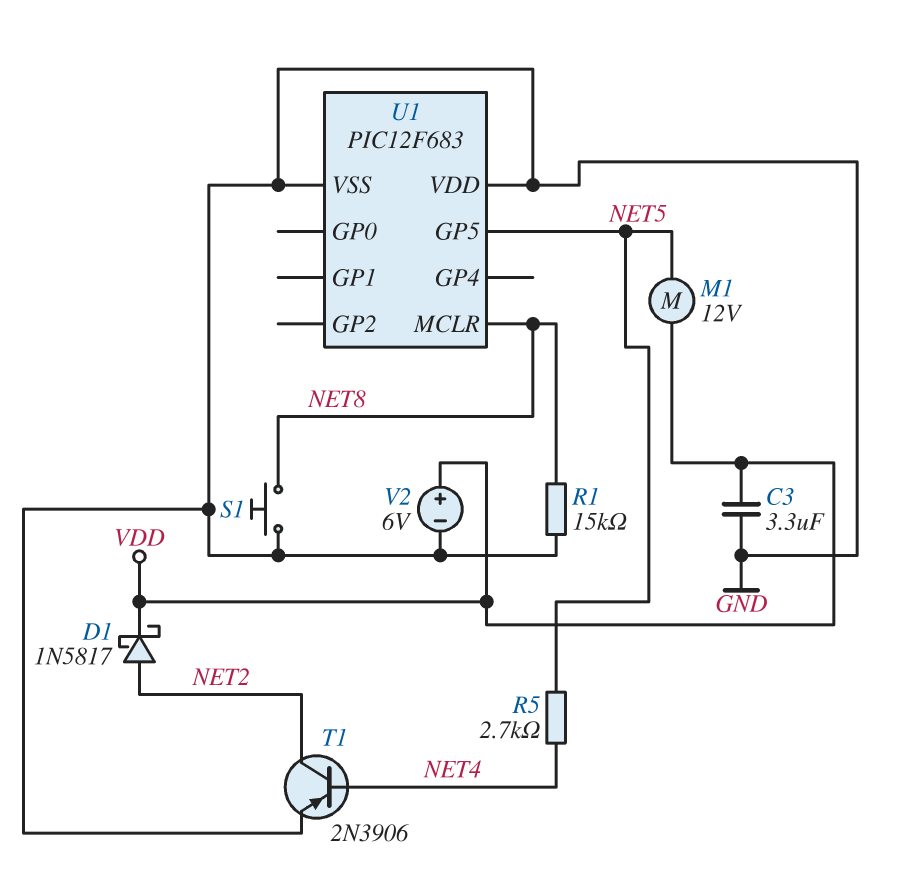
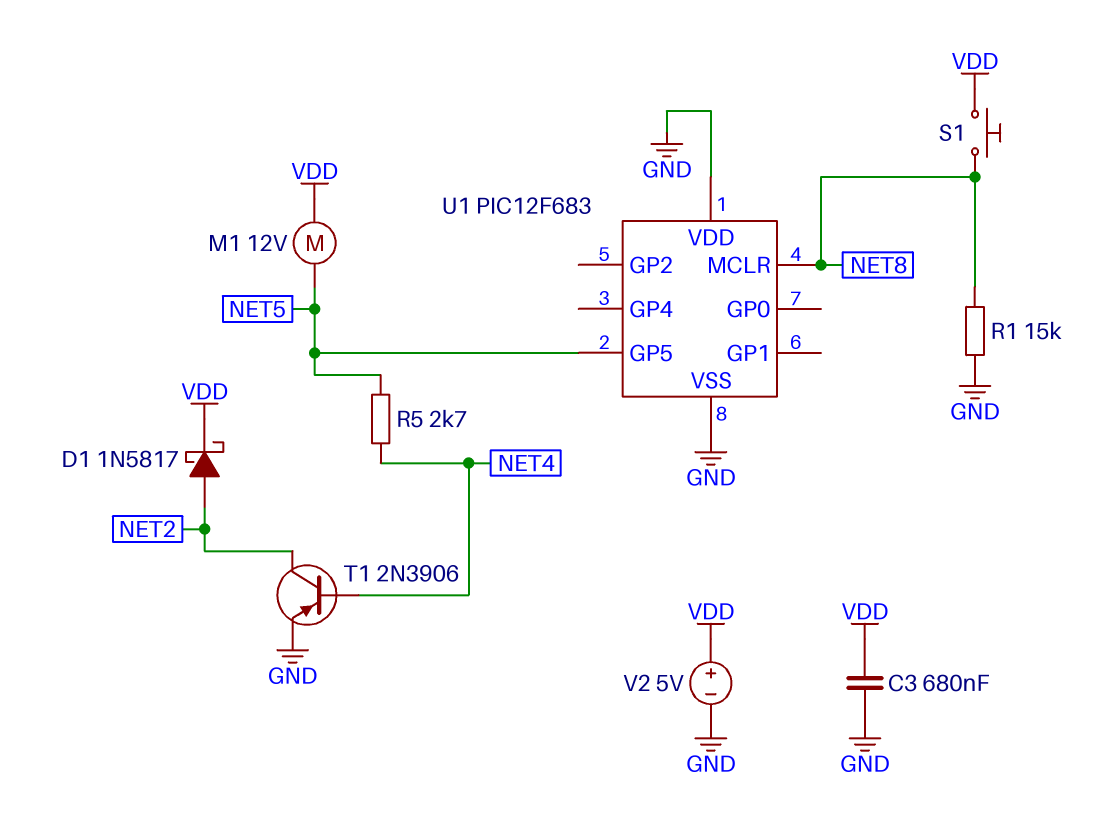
C3: 3.3uF (GND, VDD) -> 680nF (GND, VDD)
S1: button (GND, NET8) -> button (NET8, VDD)
V2: 6V (plus VDD, minus GND) -> 5V (plus VDD, minus GND)

